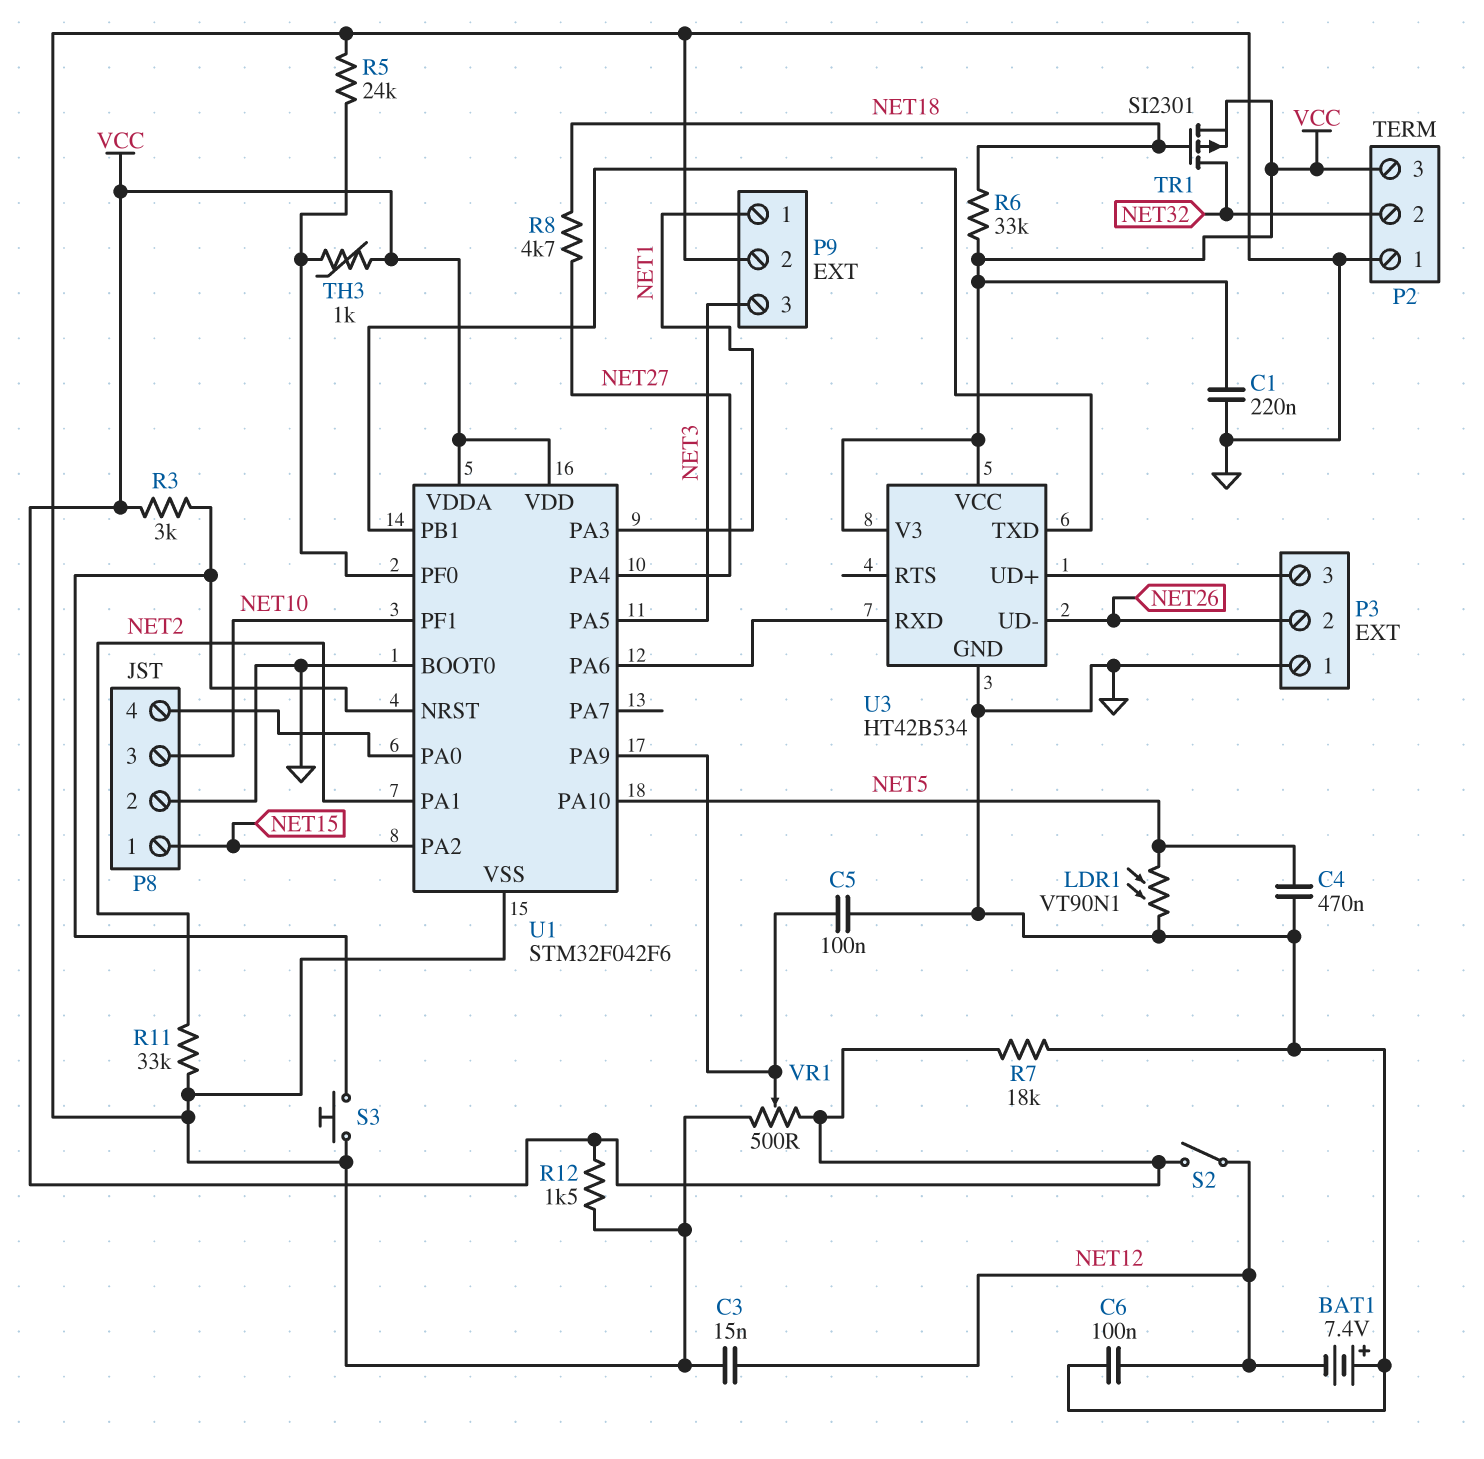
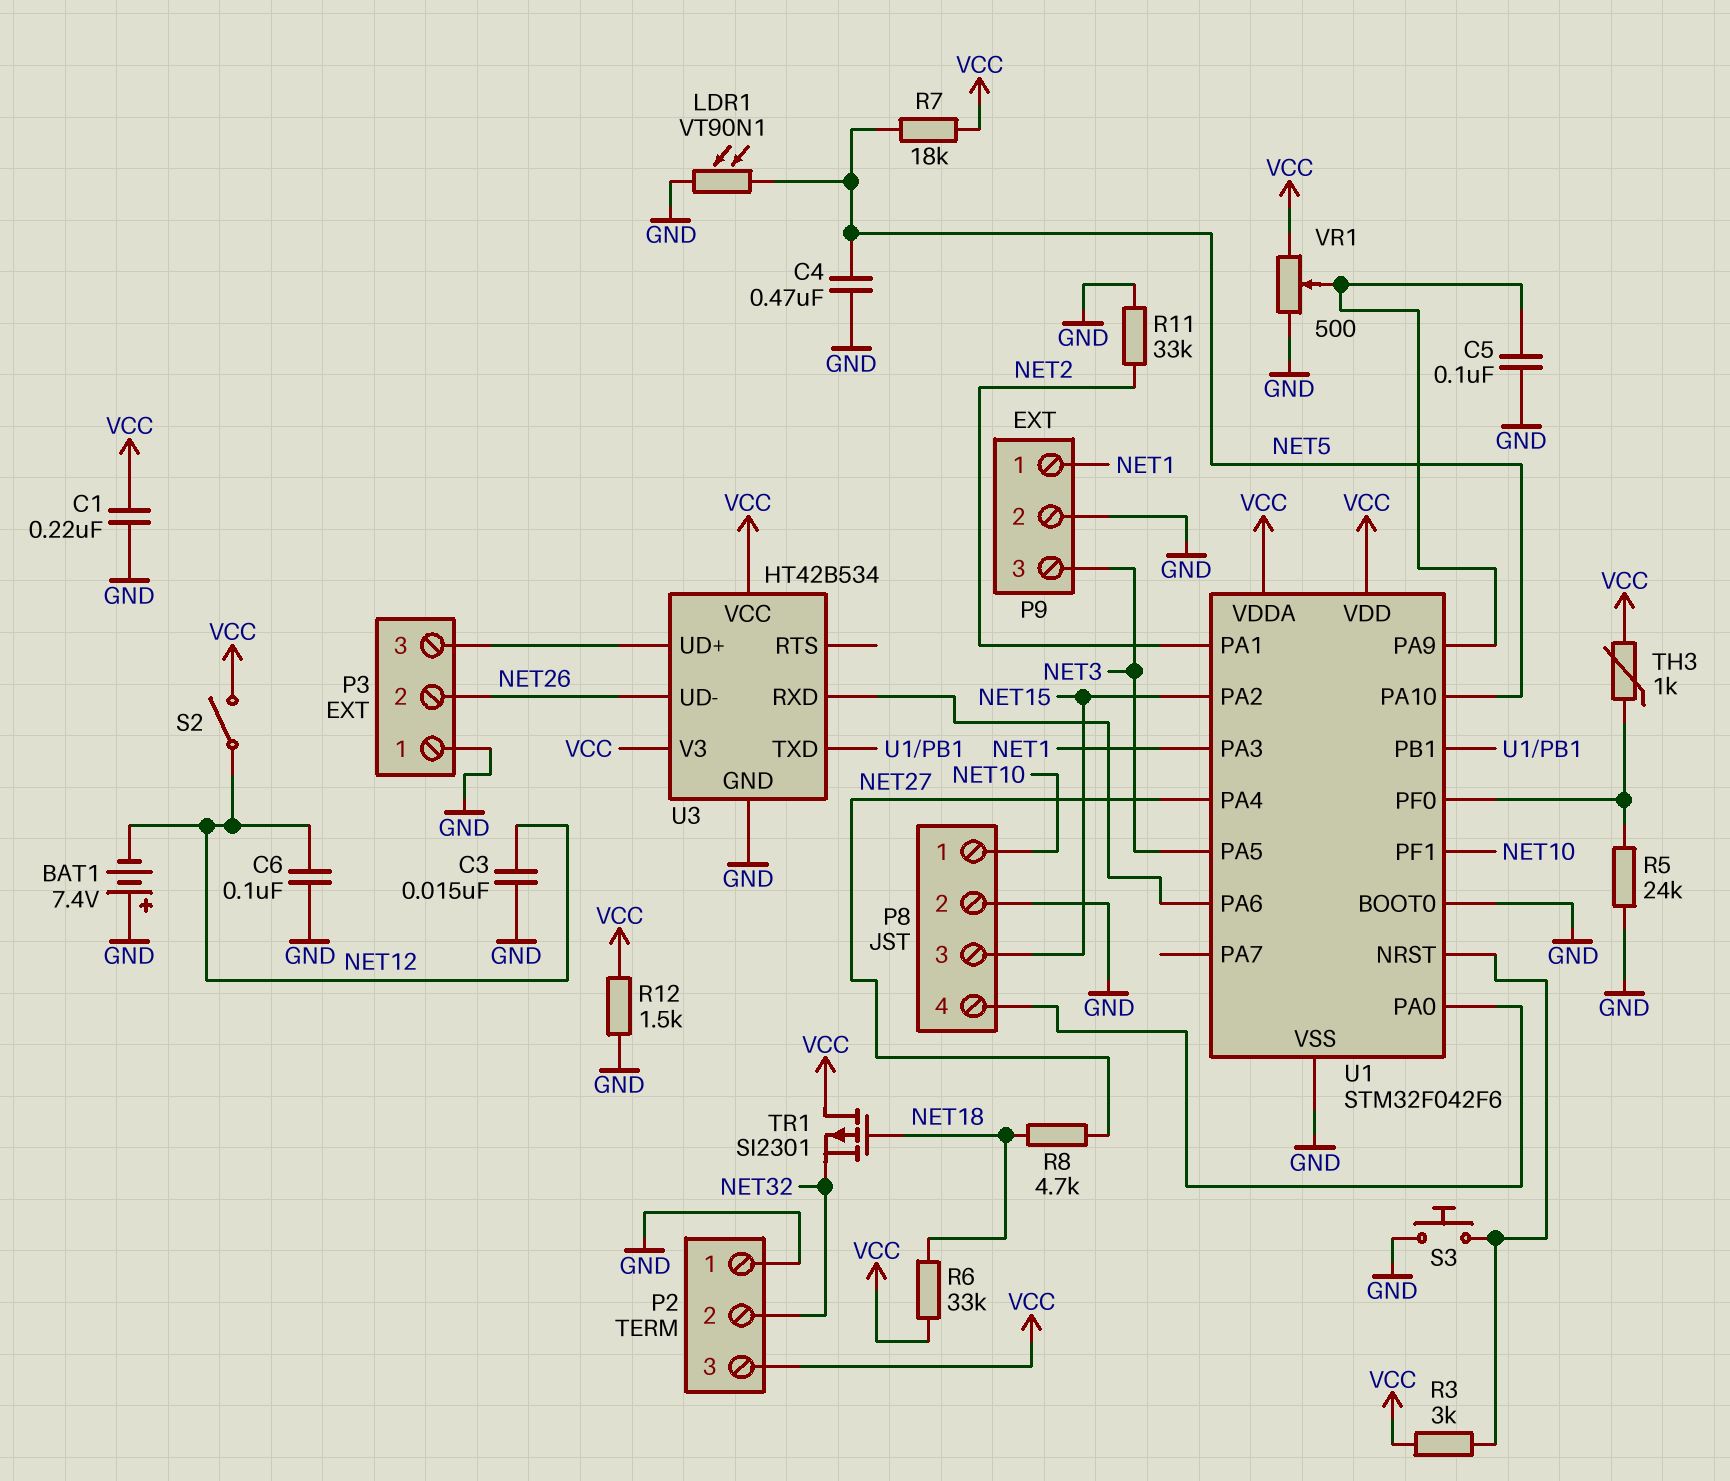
P8 pin 1: NET15 -> NET10
P8 pin 3: NET10 -> NET15
R7: 18k (GND, VCC) -> 18k (NET5, VCC)
TR1: PMOS SI2301 (G NET18, D NET32, S VCC) -> PMOS SI2301 (G NET18, D VCC, S NET32)

